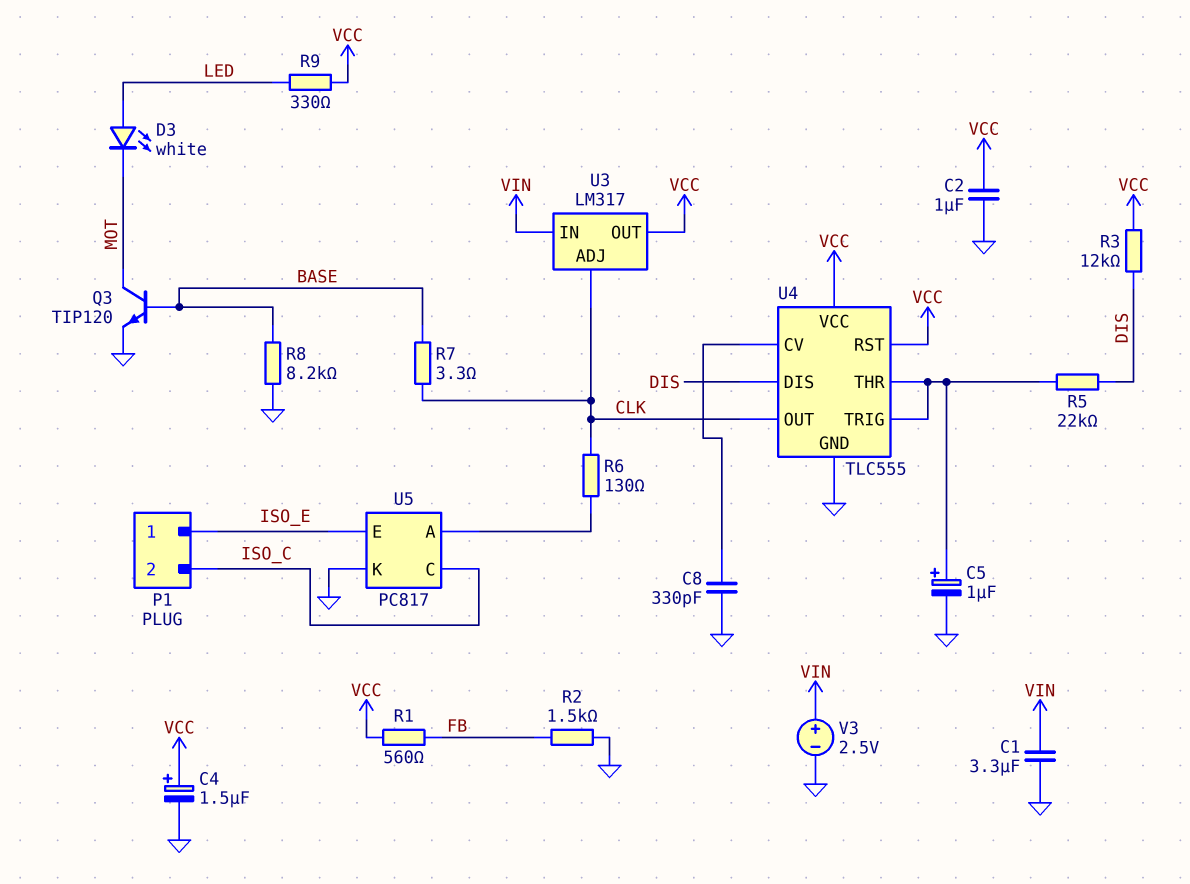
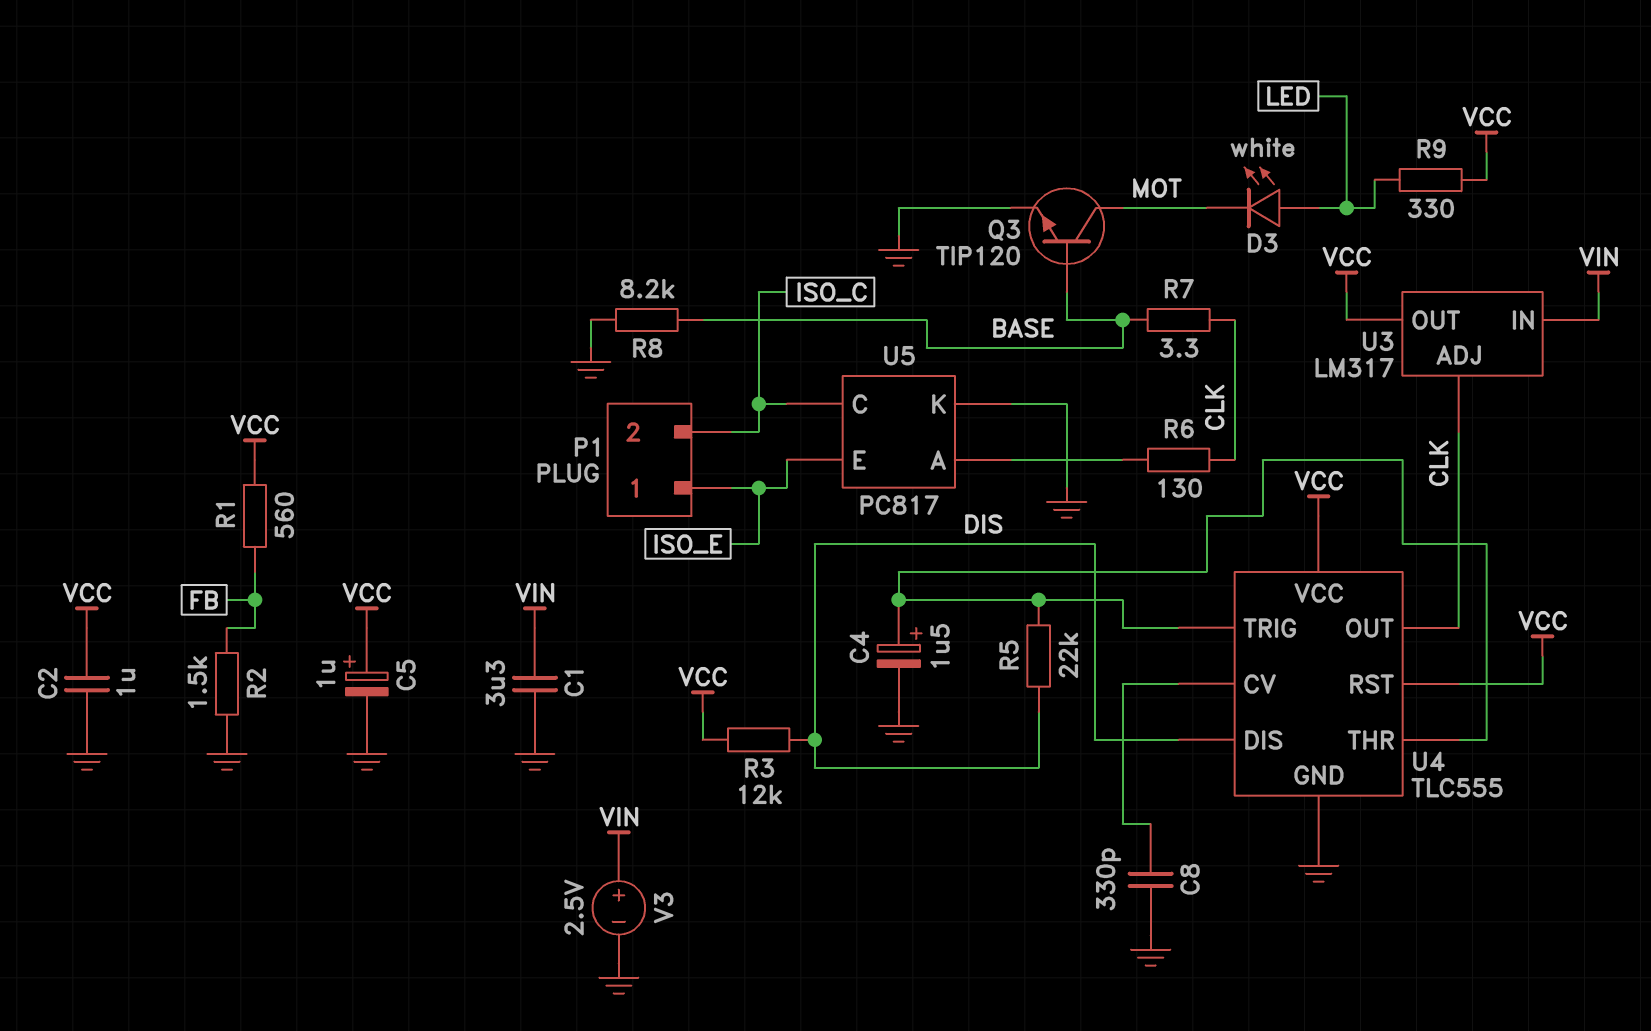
C4: 1.5uF (plus VCC, minus GND) -> 1.5uF (plus U4/THR, minus GND)
C5: 1uF (plus U4/THR, minus GND) -> 1uF (plus VCC, minus GND)

